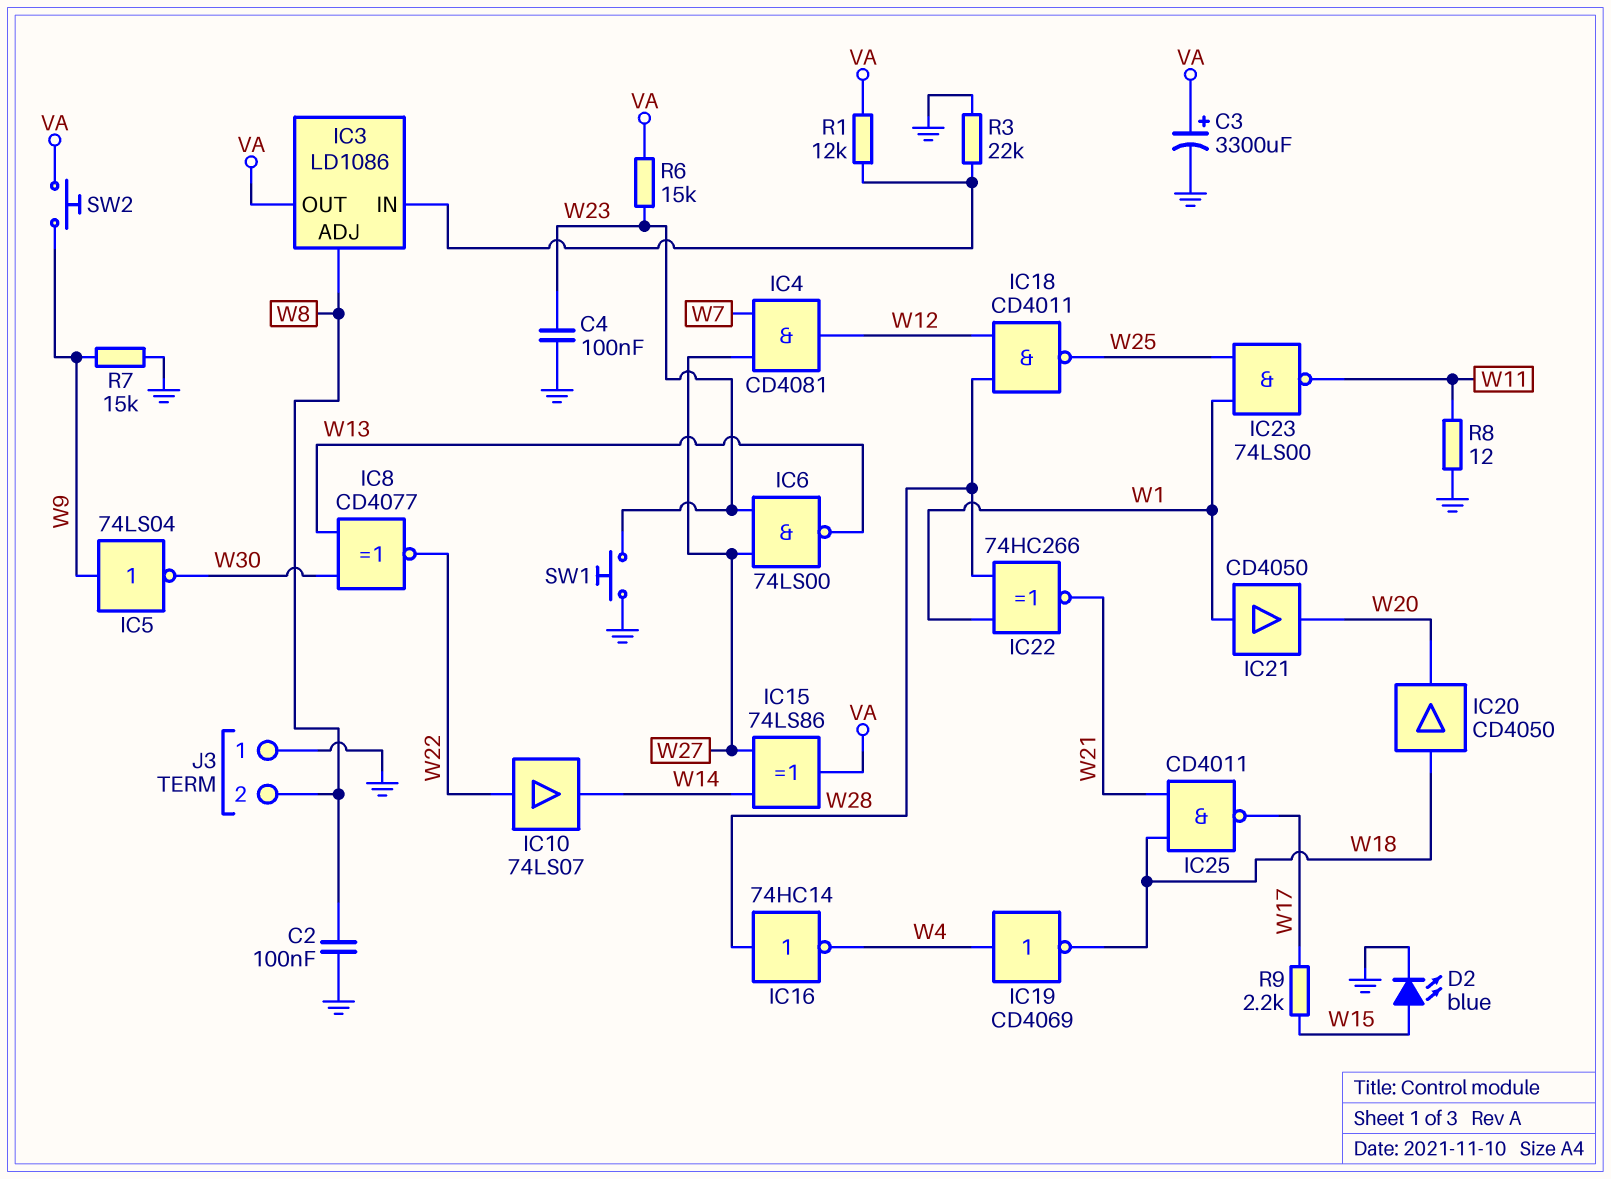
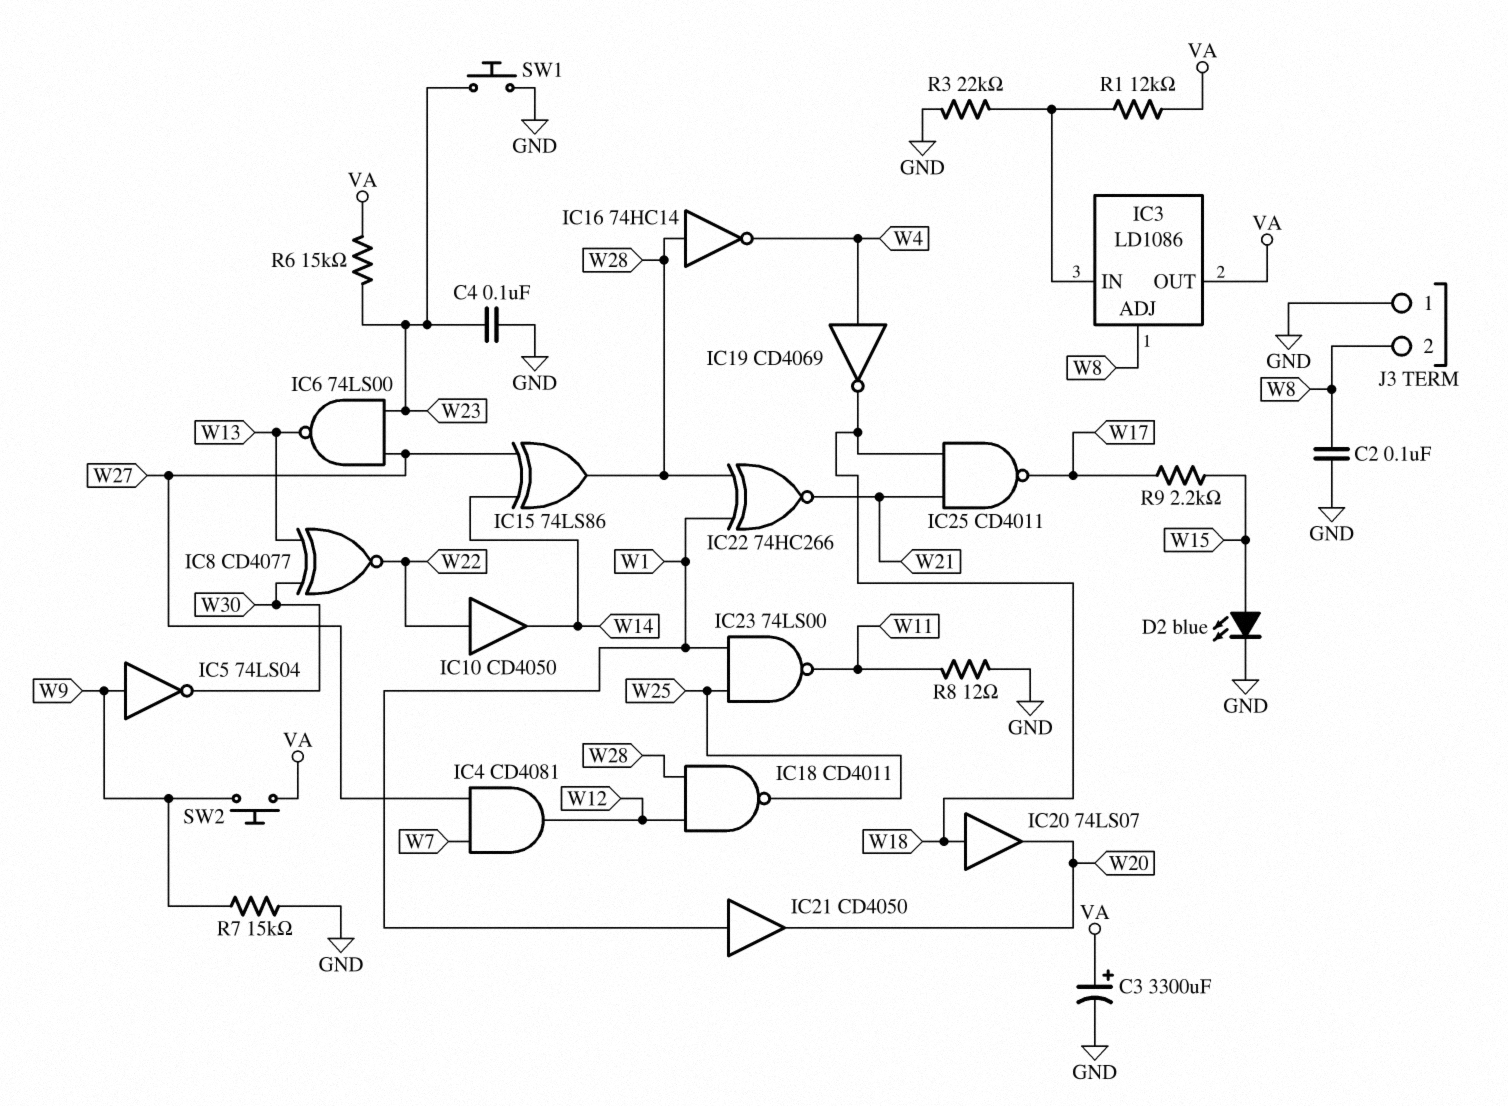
IC10: buffer 74LS07 (in W22, out W14) -> buffer CD4050 (in W22, out W14)
IC15: XOR 74LS86 (in W14, in W27, out VA) -> XOR 74LS86 (in W14, in W27, out W28)
IC20: buffer CD4050 (in W18, out W20) -> buffer 74LS07 (in W18, out W20)

